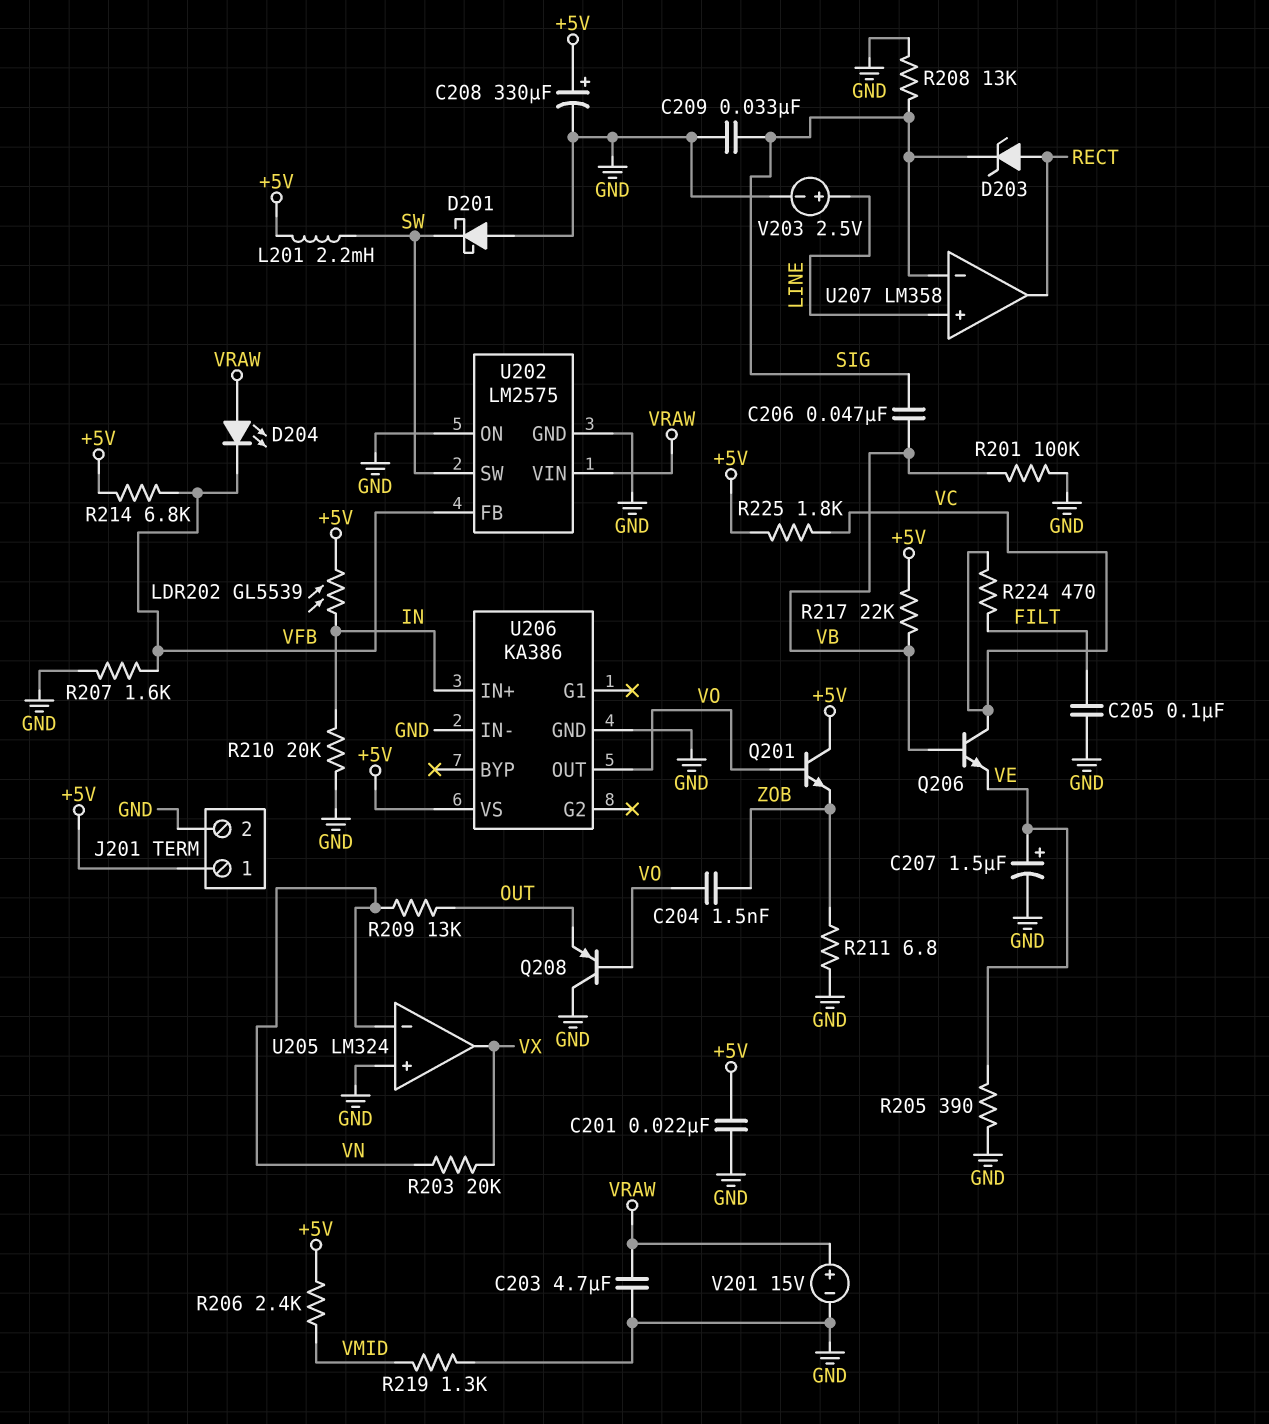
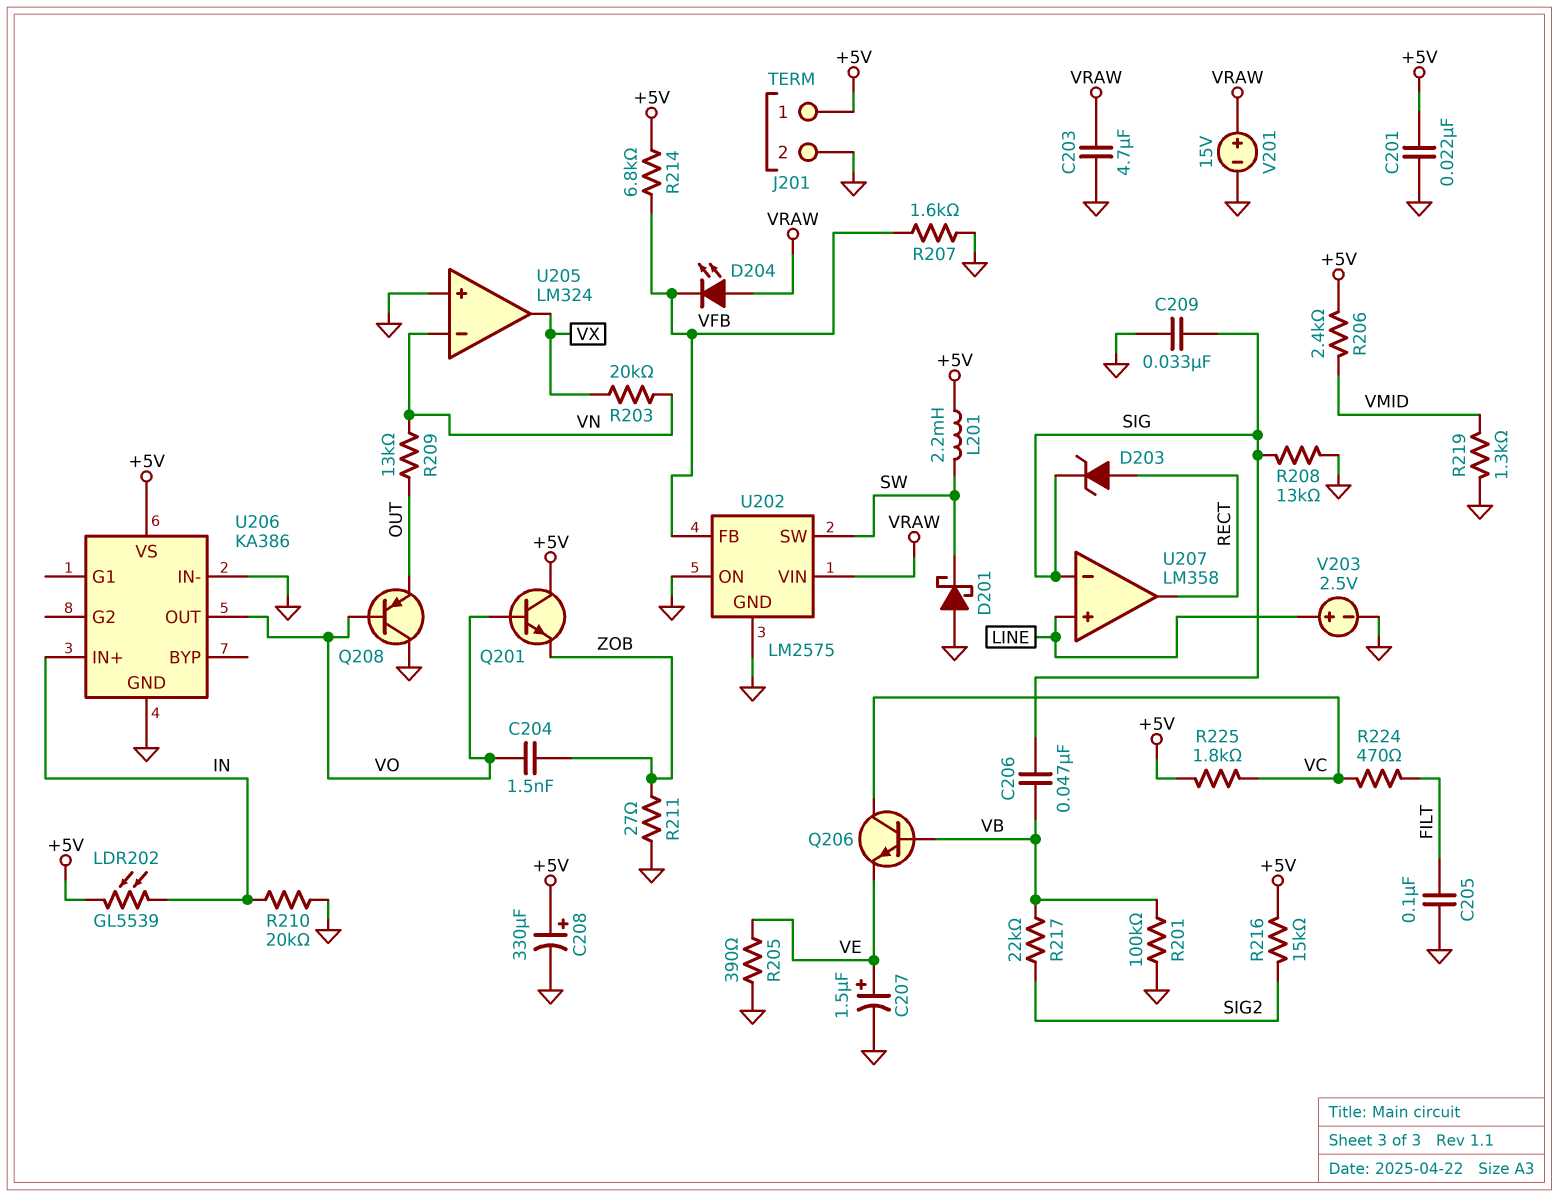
R211: 6.8 (GND, ZOB) -> 27 (GND, ZOB)
R216: none -> 15k (+5V, SIG2)
R217: 22k (+5V, VB) -> 22k (SIG2, VB)

